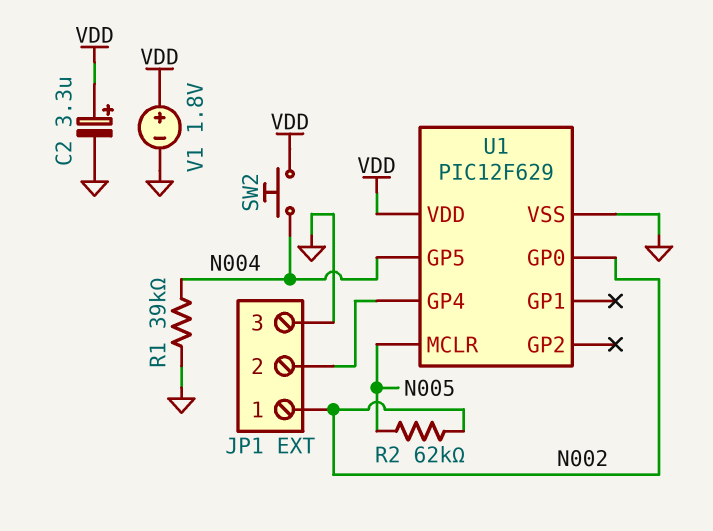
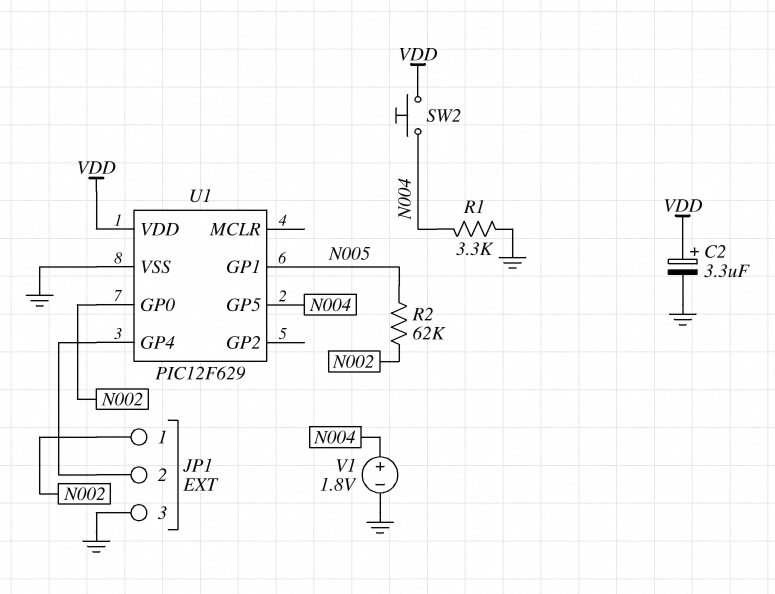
R1: 39k (GND, N004) -> 3.3k (GND, N004)
U1 pin GP1: none -> N005
U1 pin MCLR: N005 -> none
V1: 1.8V (plus VDD, minus GND) -> 1.8V (plus N004, minus GND)

